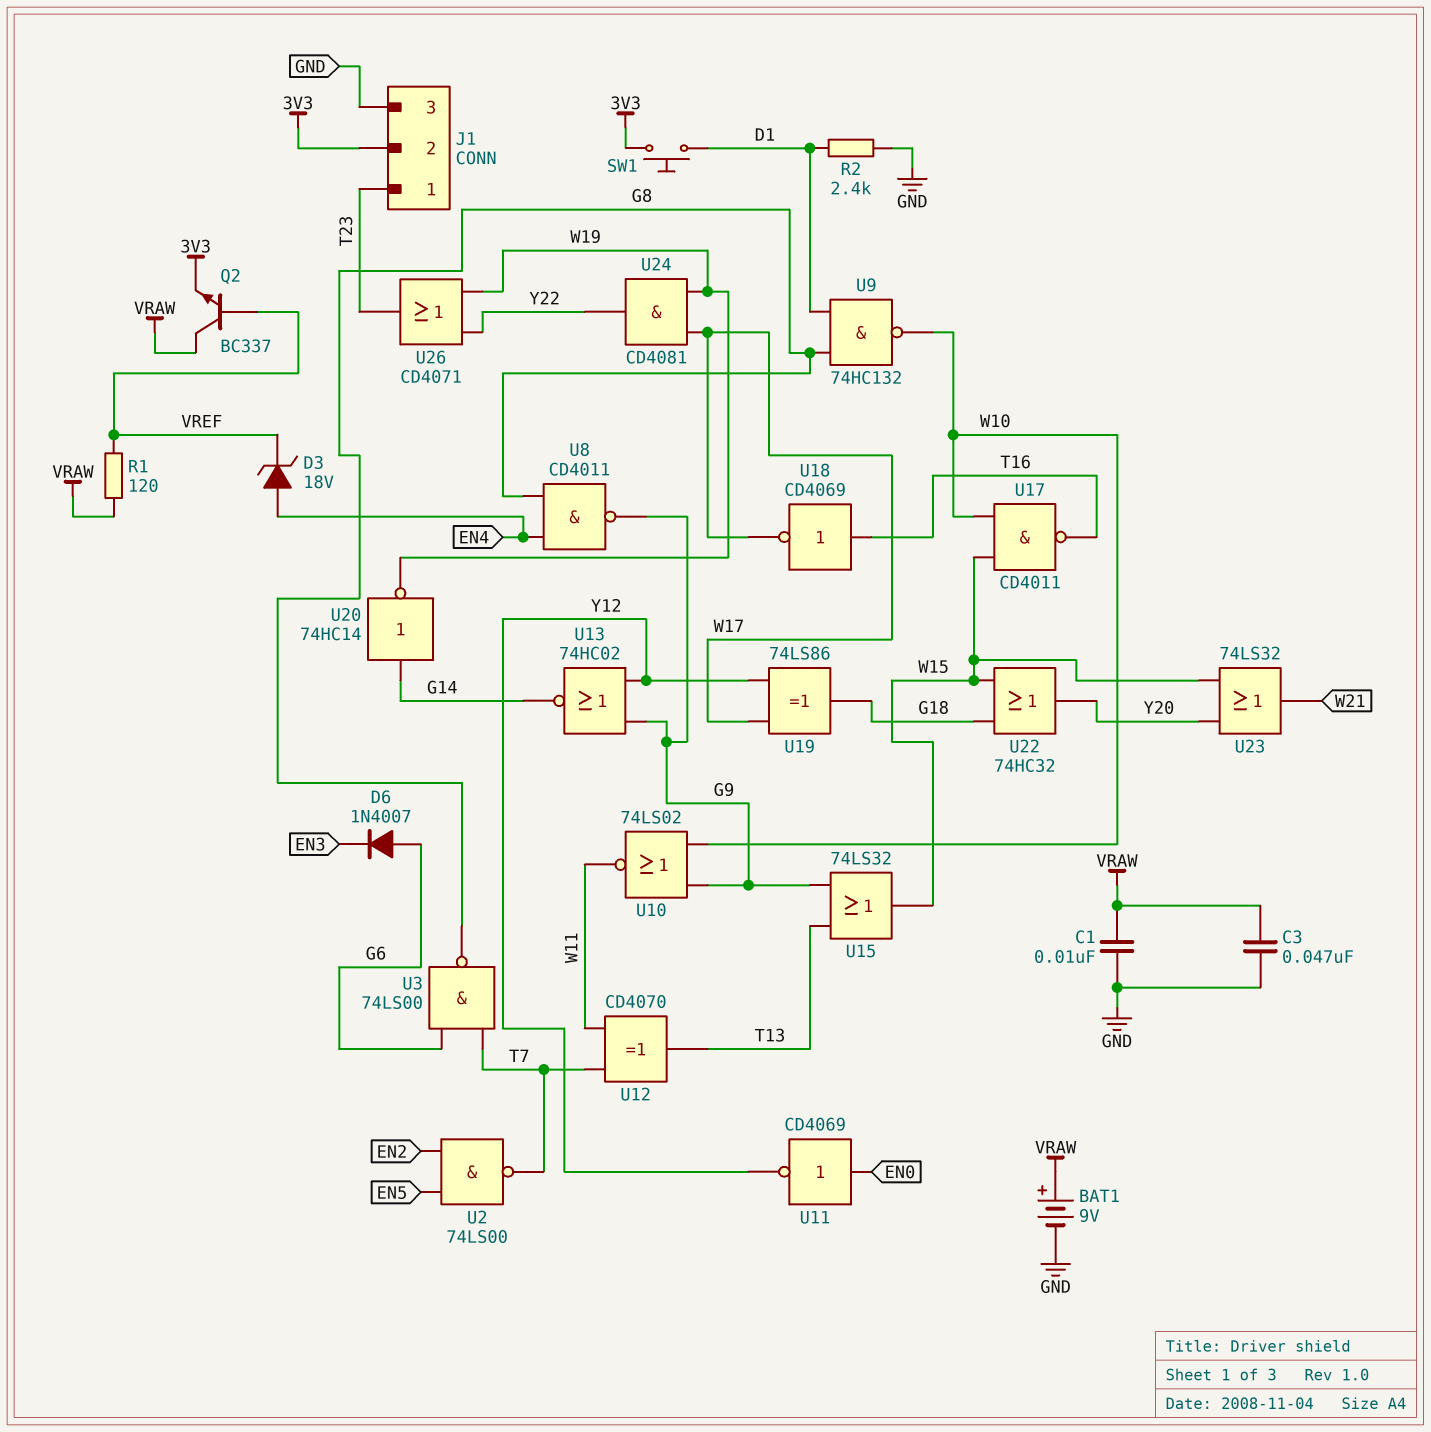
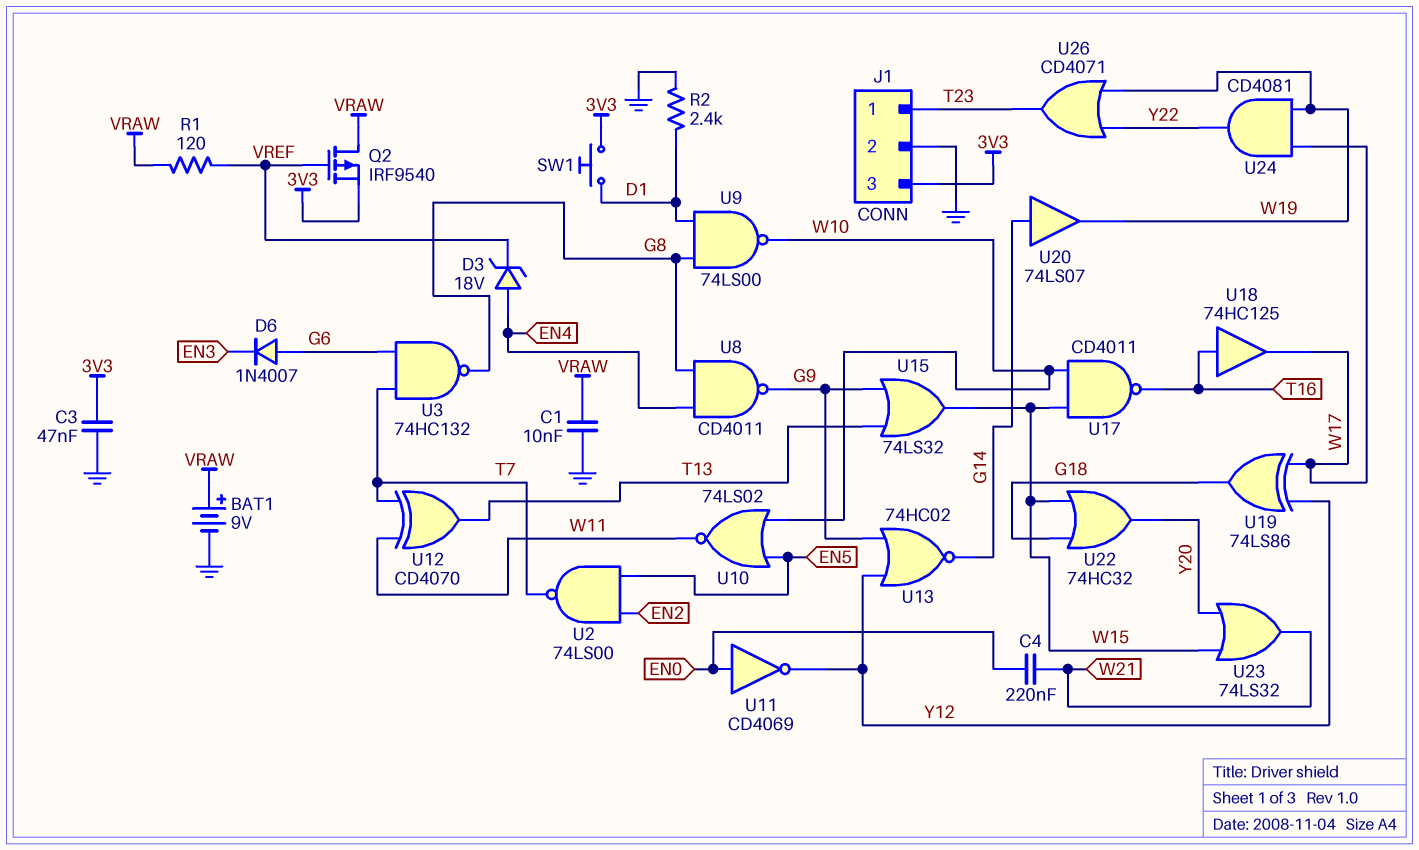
C3: 47nF (GND, VRAW) -> 47nF (3V3, GND)
C4: none -> 220nF (EN0, W21)
J1 pin 2: 3V3 -> GND
J1 pin 3: GND -> 3V3
Q2: NPN BC337 (B VREF, C VRAW, E 3V3) -> PMOS IRF9540 (G VREF, D VRAW, S 3V3)
U3: NAND 74LS00 (in G6, in T7, out G8) -> NAND 74HC132 (in G6, in T7, out G8)
U9: NAND 74HC132 (in D1, in G8, out W10) -> NAND 74LS00 (in D1, in G8, out W10)
U10: NOR 74LS02 (in G9, in W10, out W11) -> NOR 74LS02 (in EN5, in W10, out W11)
U18: NOT CD4069 (in T16, out W17) -> buffer 74HC125 (in T16, out W17)
U20: NOT 74HC14 (in G14, out W19) -> buffer 74LS07 (in G14, out W19)

